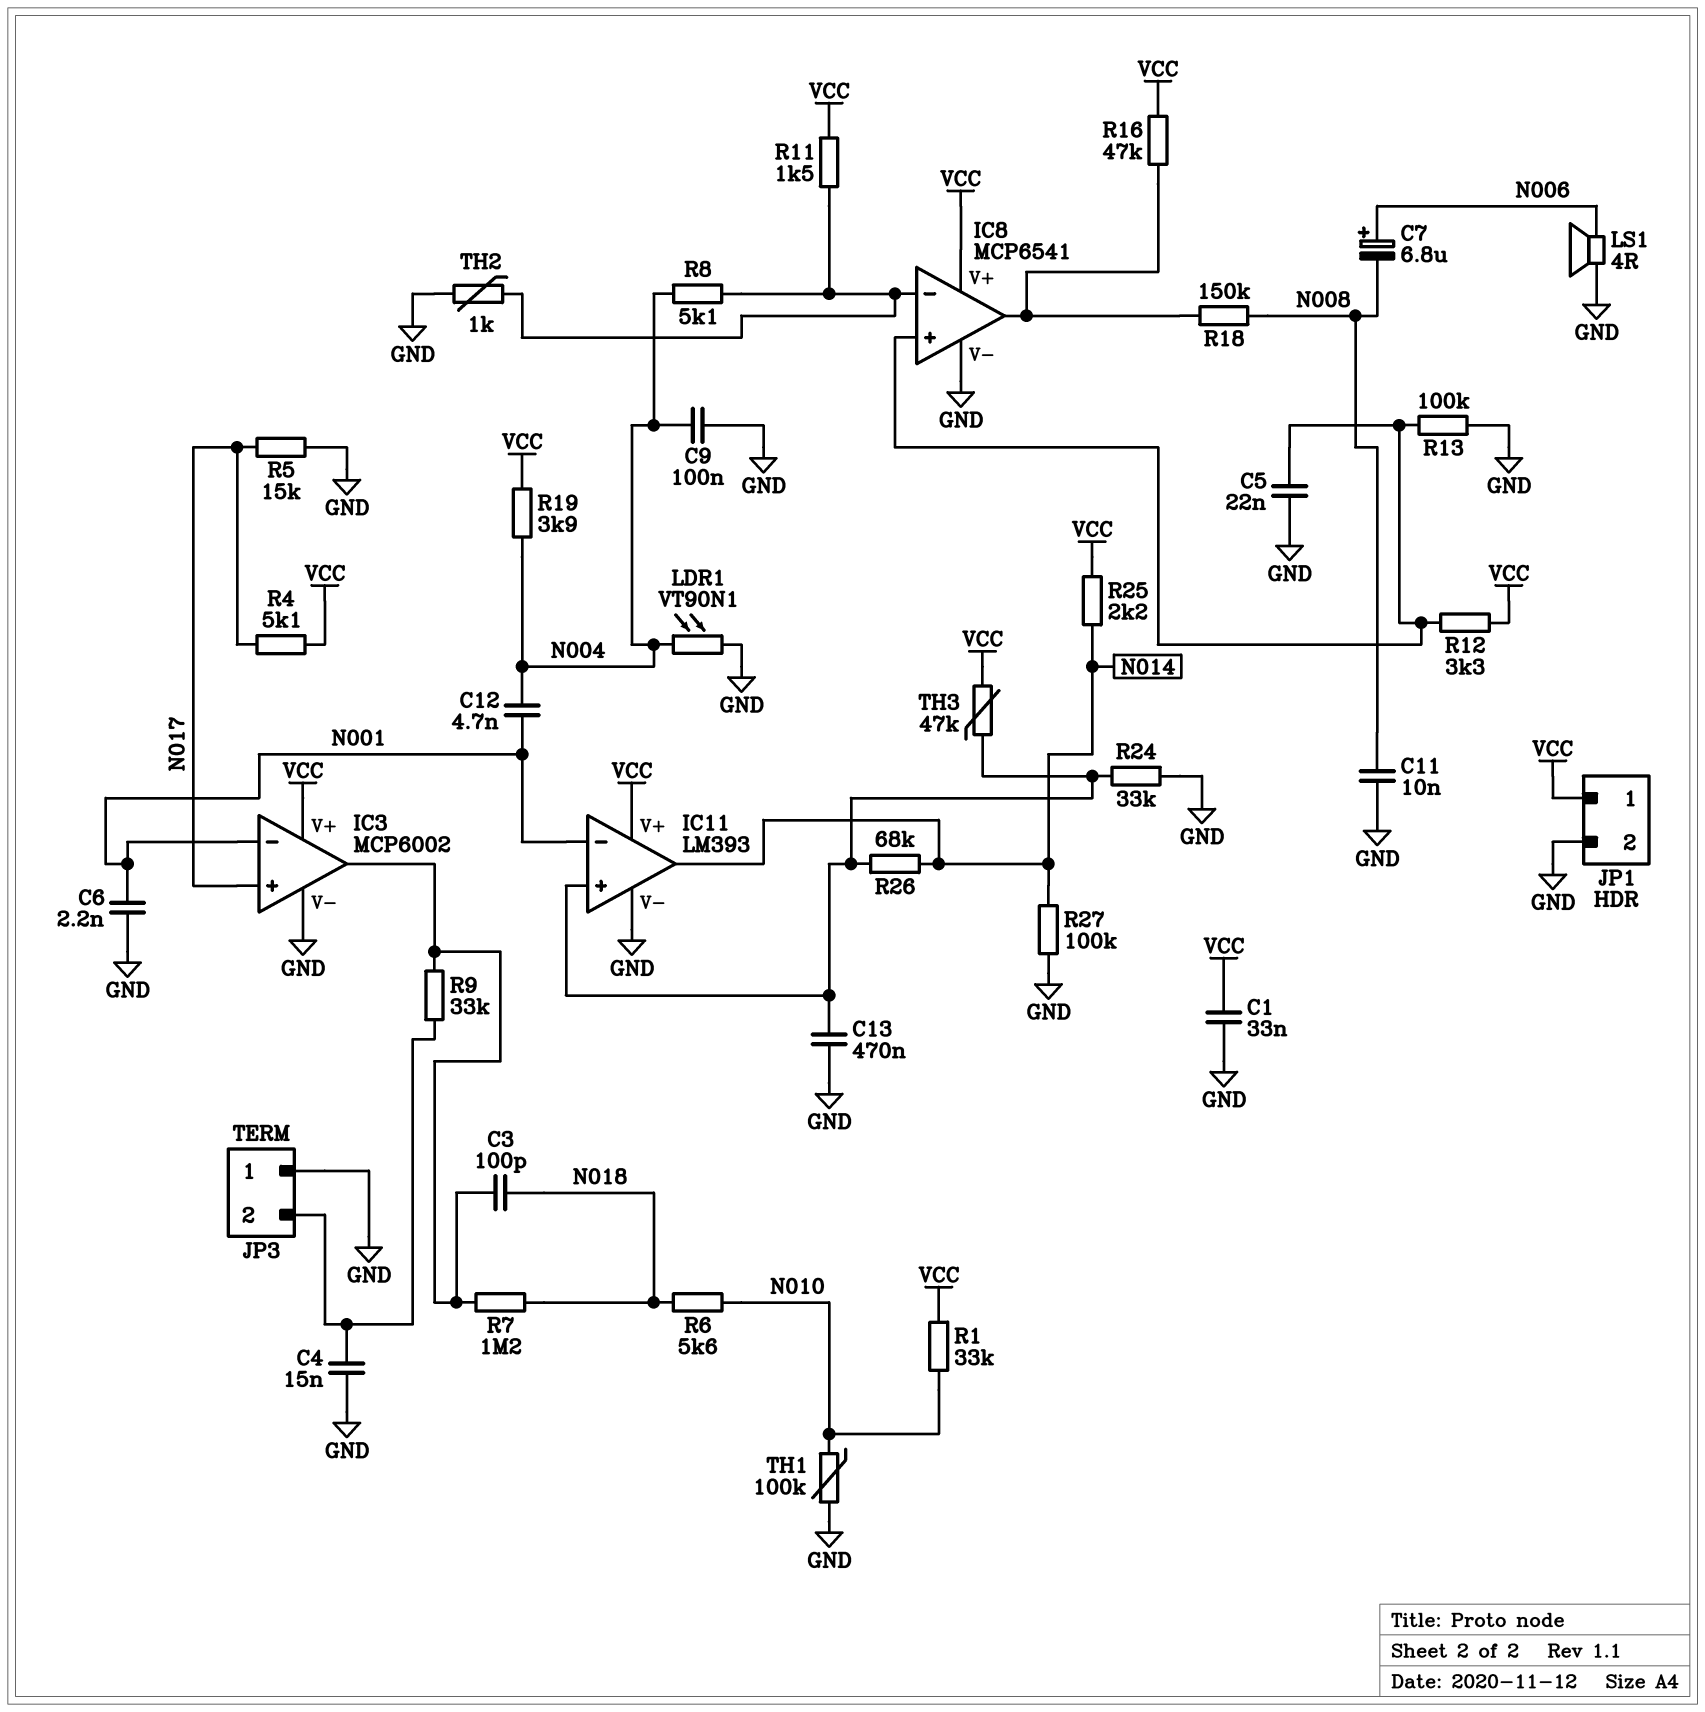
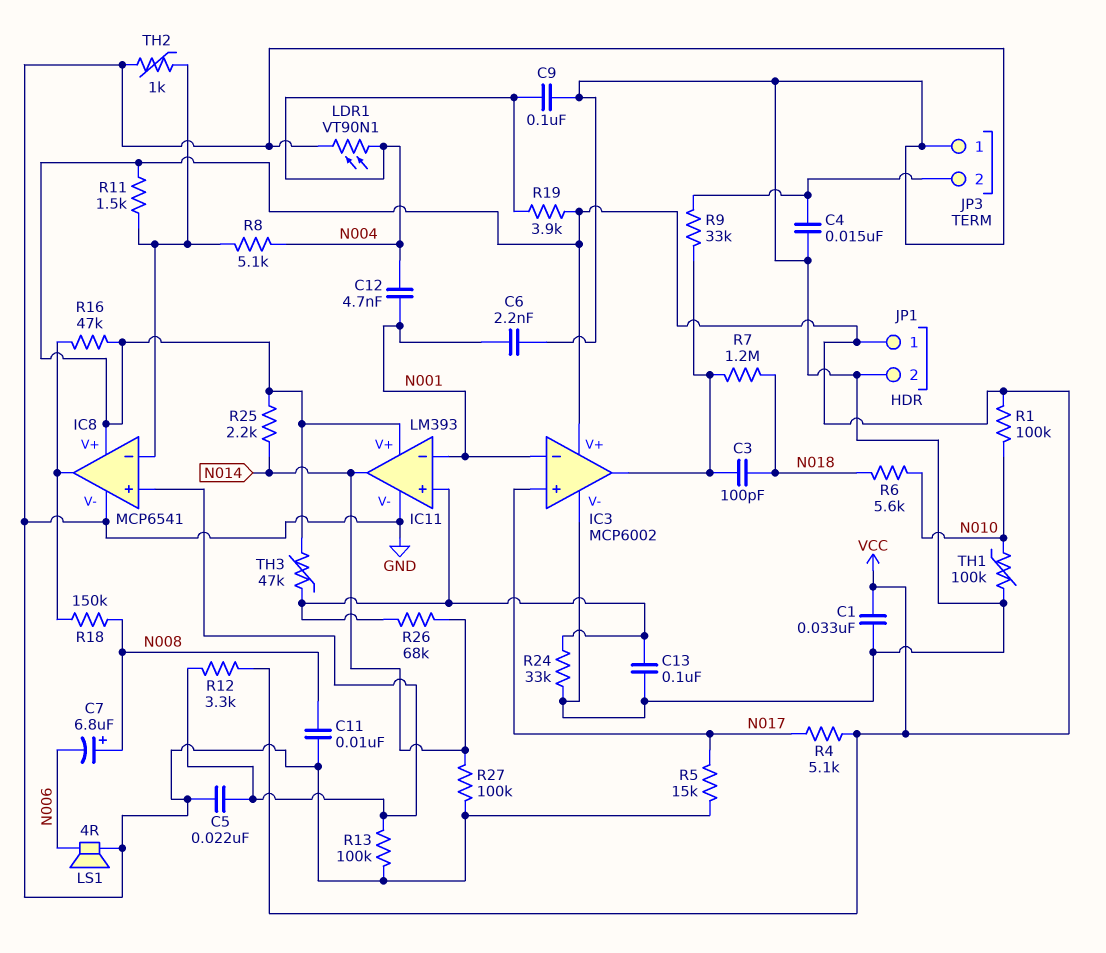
C7: 6.8uF (plus N006, minus N008) -> 6.8uF (plus N008, minus N006)
C13: 470nF (GND, IC11/in+) -> 100nF (GND, IC11/in+)
R1: 33k (N010, VCC) -> 100k (N010, VCC)

